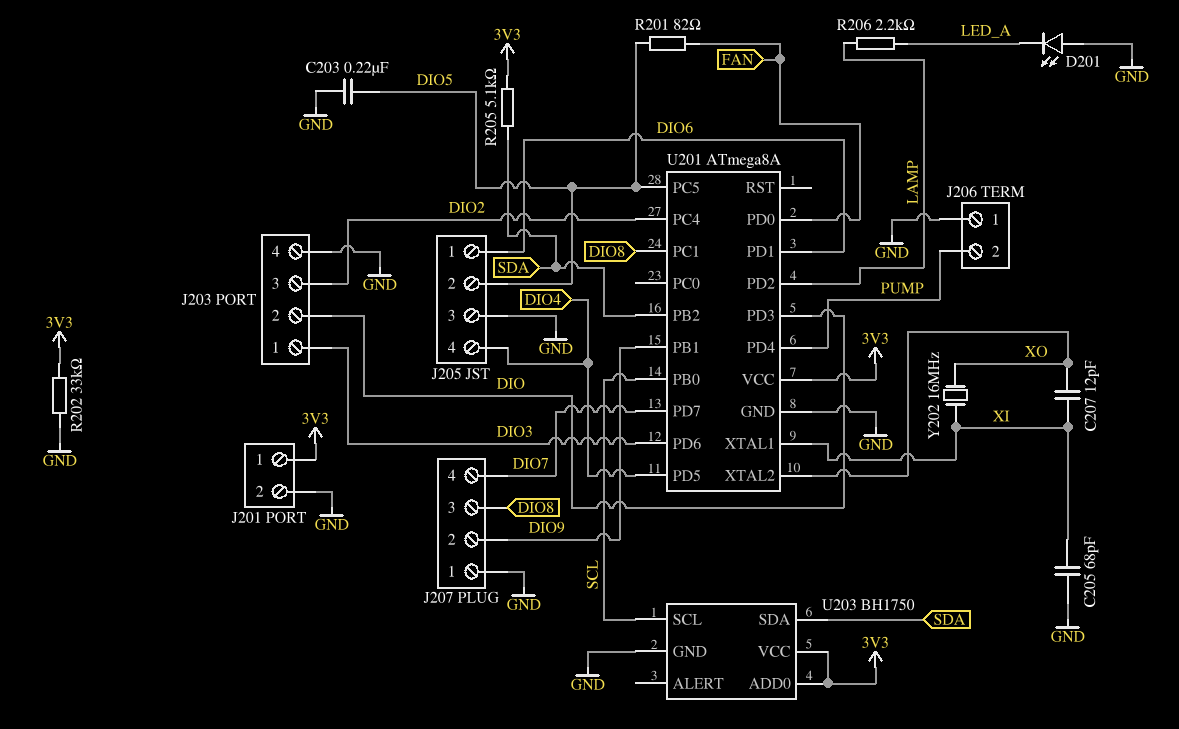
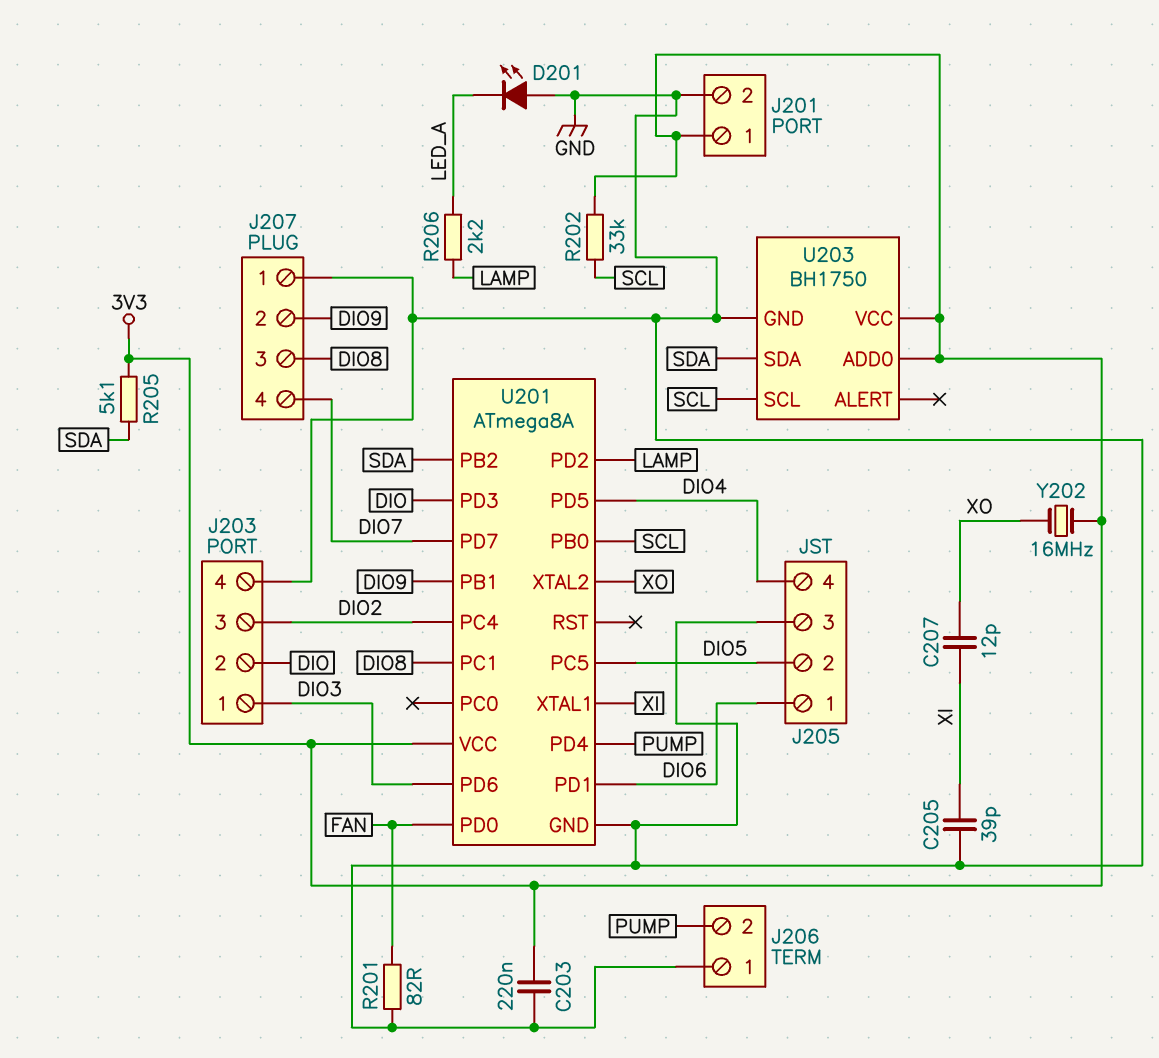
C203: 220nF (DIO5, GND) -> 220nF (3V3, GND)
C205: 68pF (GND, XI) -> 39pF (GND, XI)
R201: 82 (DIO5, FAN) -> 82 (FAN, GND)
R202: 33k (3V3, GND) -> 33k (3V3, SCL)
Y202: 16MHz (XI, XO) -> 16MHz (3V3, XO)

